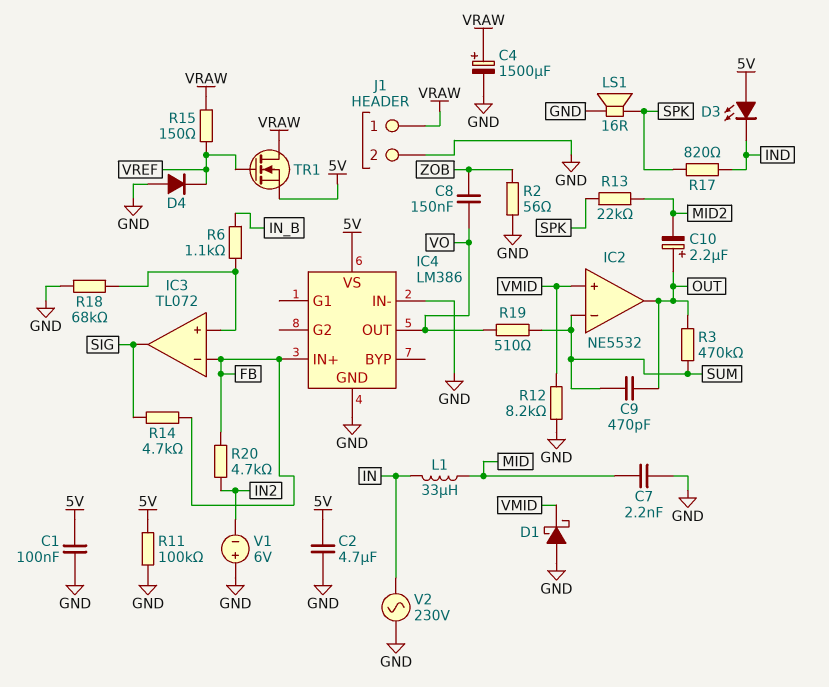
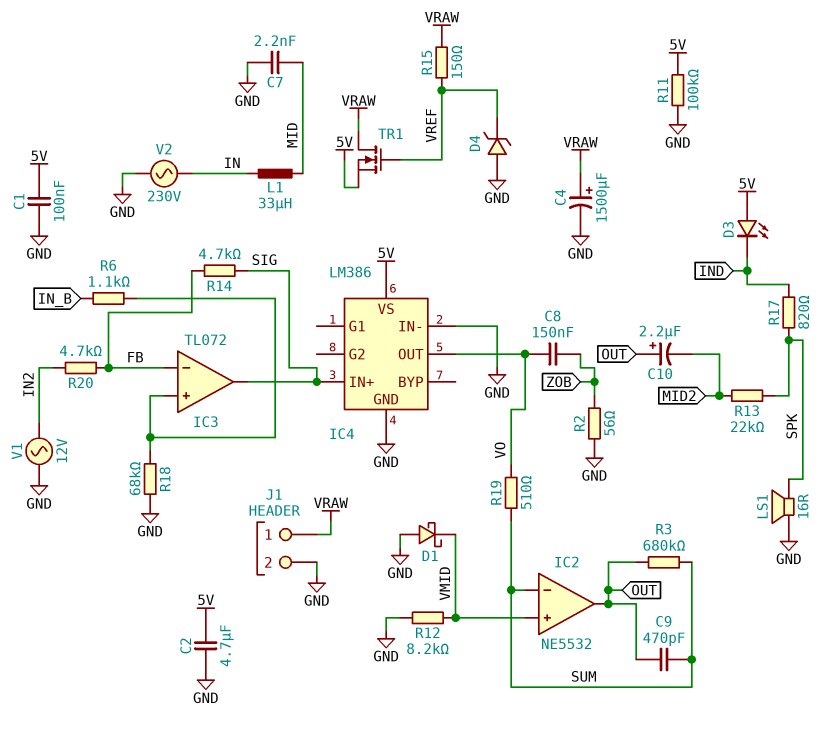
D4: diode (A GND, K VREF) -> zener (A GND, K VREF)
IC4 pin IN+: FB -> SIG
R3: 470k (OUT, SUM) -> 680k (OUT, SUM)
V1: 6V (plus GND, minus IN2) -> AC 12V (GND, IN2)

